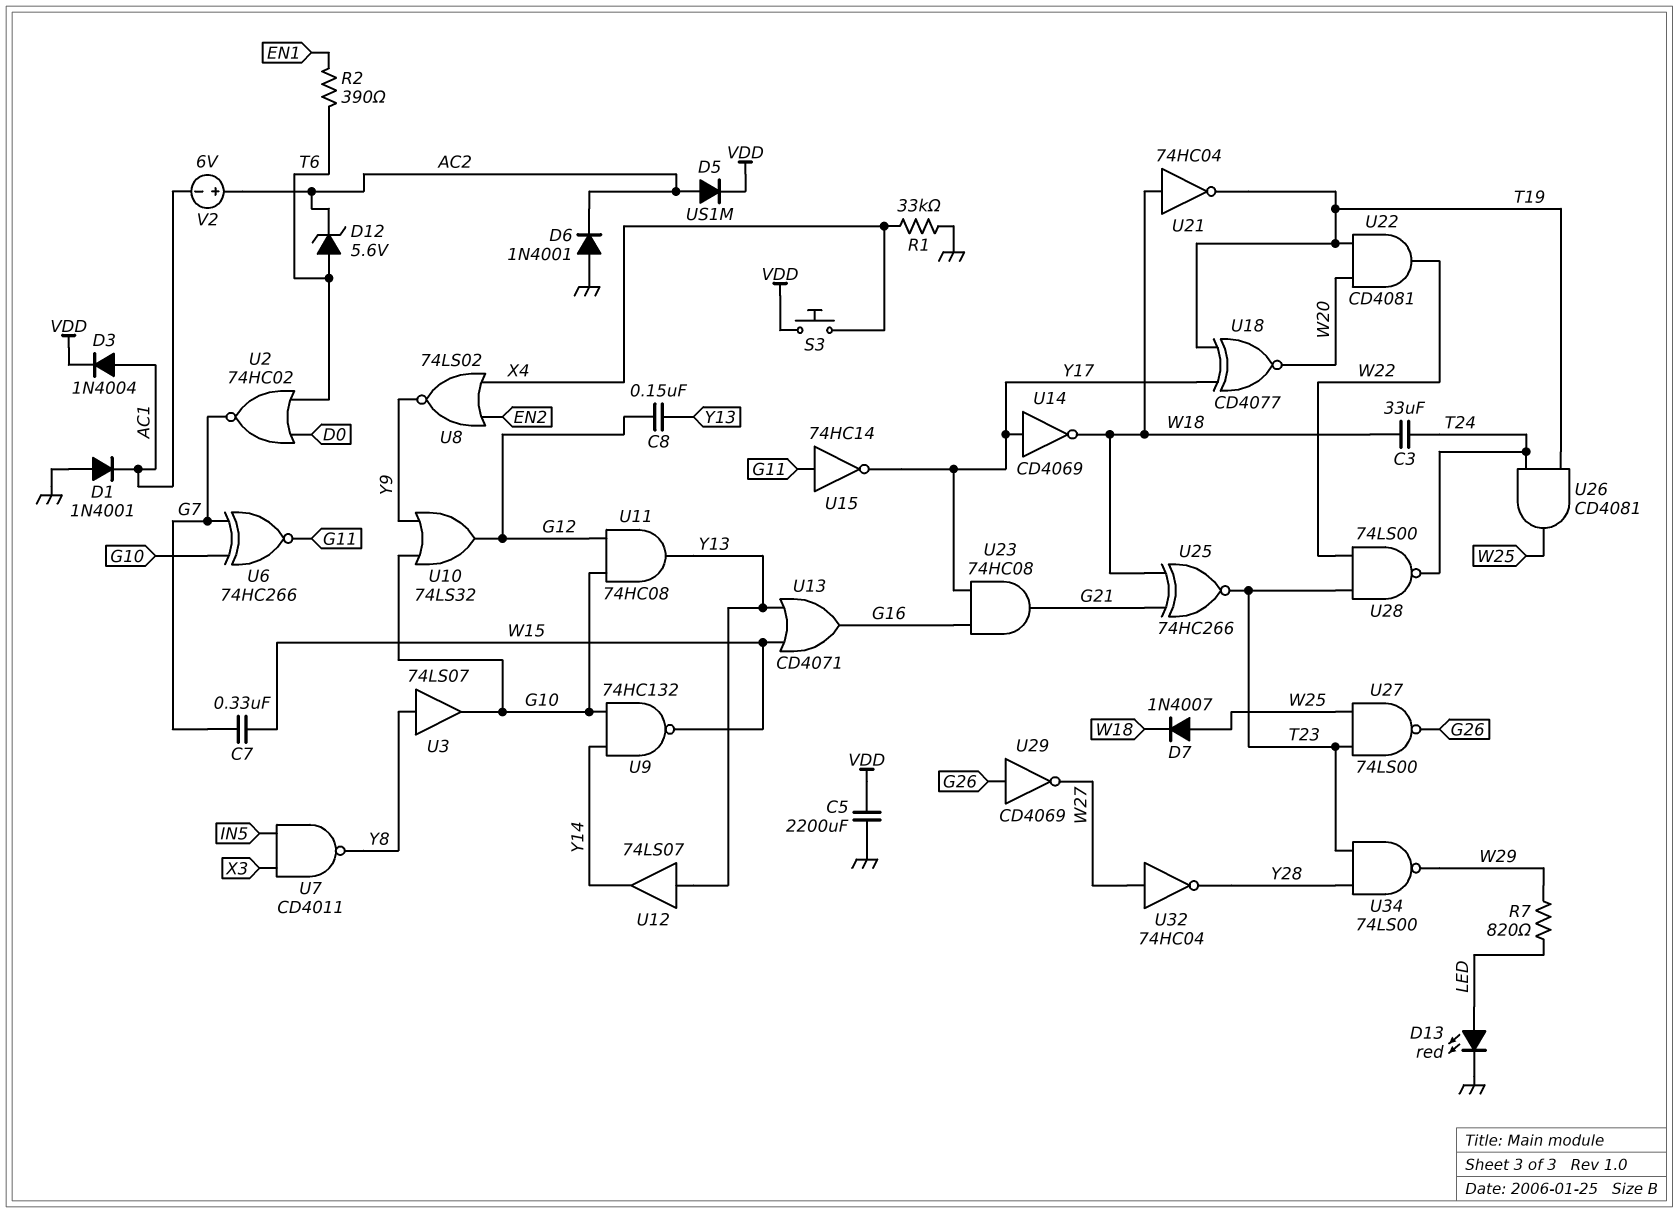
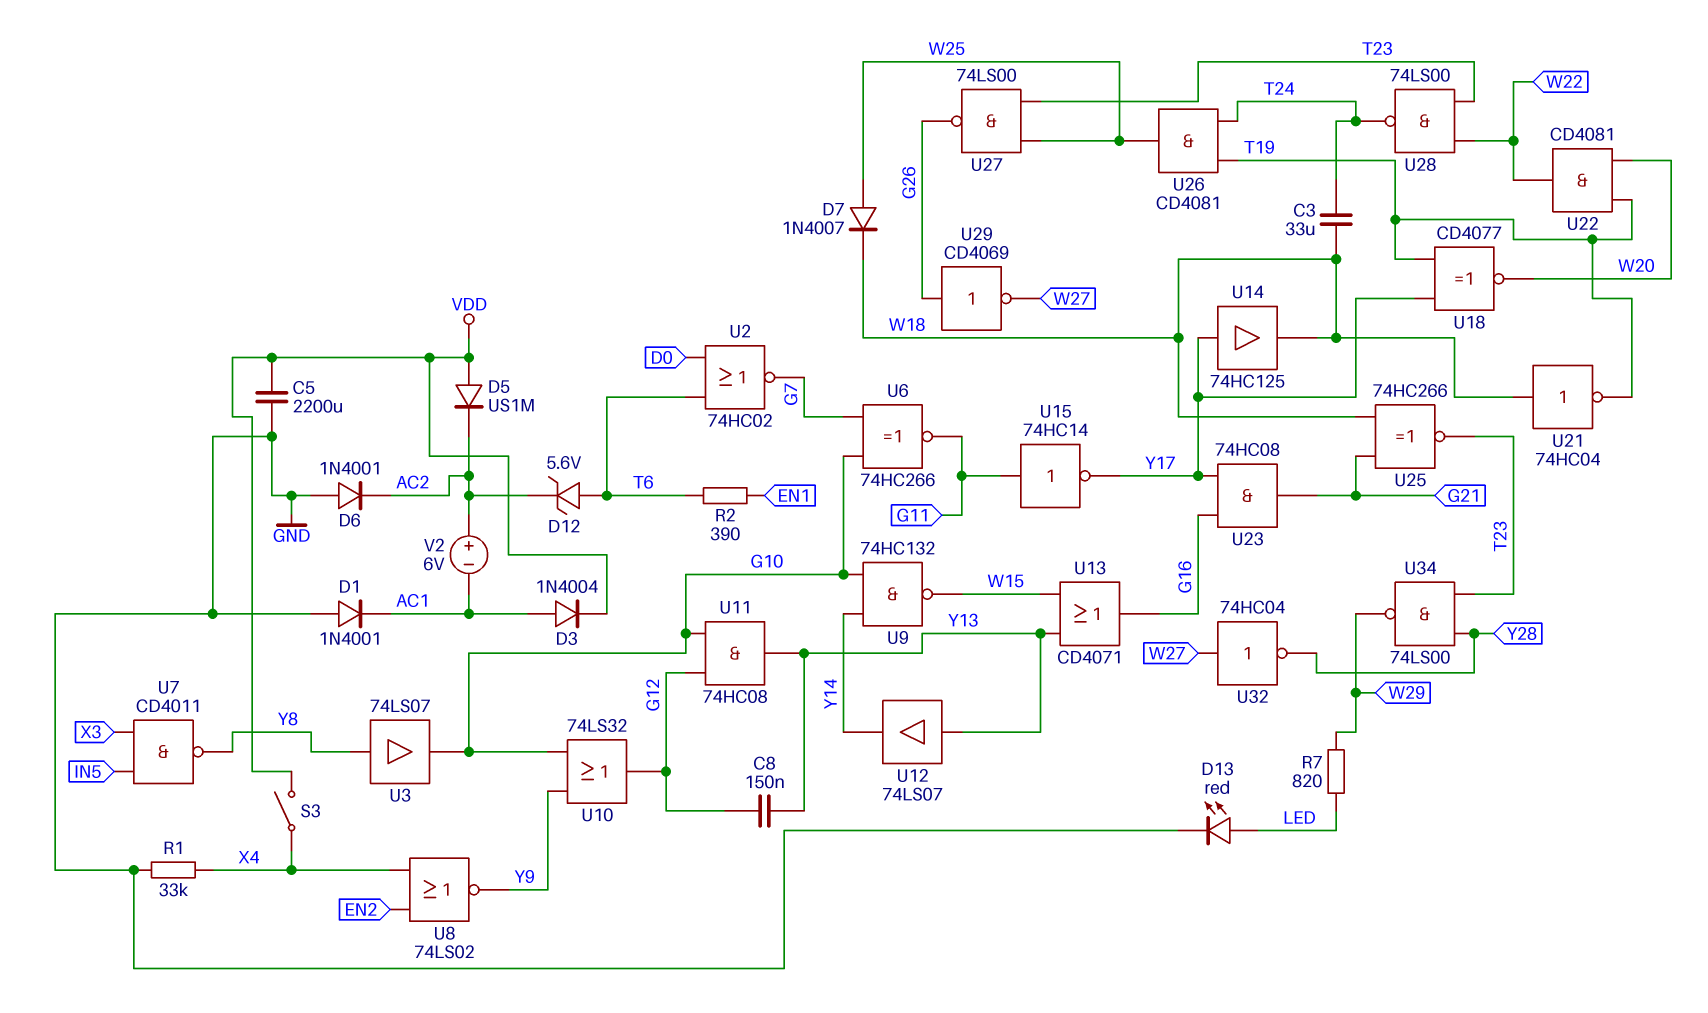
C7: 330nF (G7, W15) -> none
D5: diode US1M (A AC2, K VDD) -> diode US1M (A VDD, K AC2)
S3: button (VDD, X4) -> switch (VDD, X4)
U14: NOT CD4069 (in Y17, out W18) -> buffer 74HC125 (in Y17, out W18)

